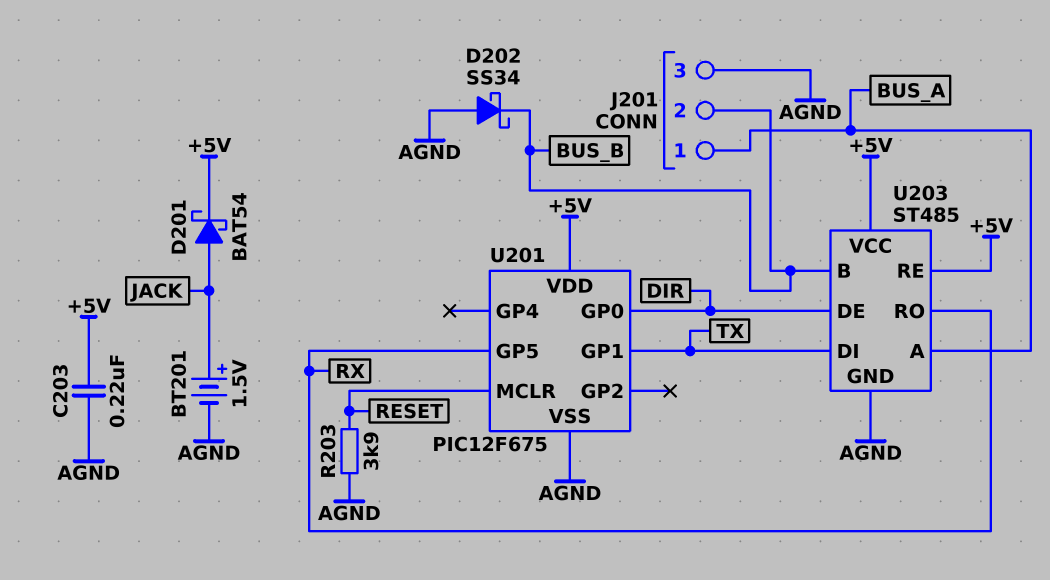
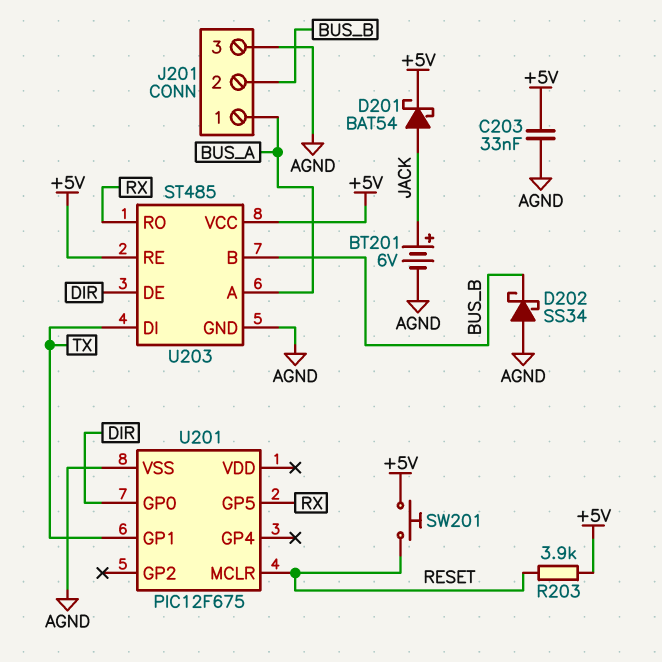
BT201: 1.5V (plus JACK, minus AGND) -> 6V (plus JACK, minus AGND)
C203: 220nF (+5V, AGND) -> 33nF (+5V, AGND)
R203: 3.9k (AGND, RESET) -> 3.9k (+5V, RESET)
SW201: none -> button (+5V, RESET)
U201 pin VDD: +5V -> none

